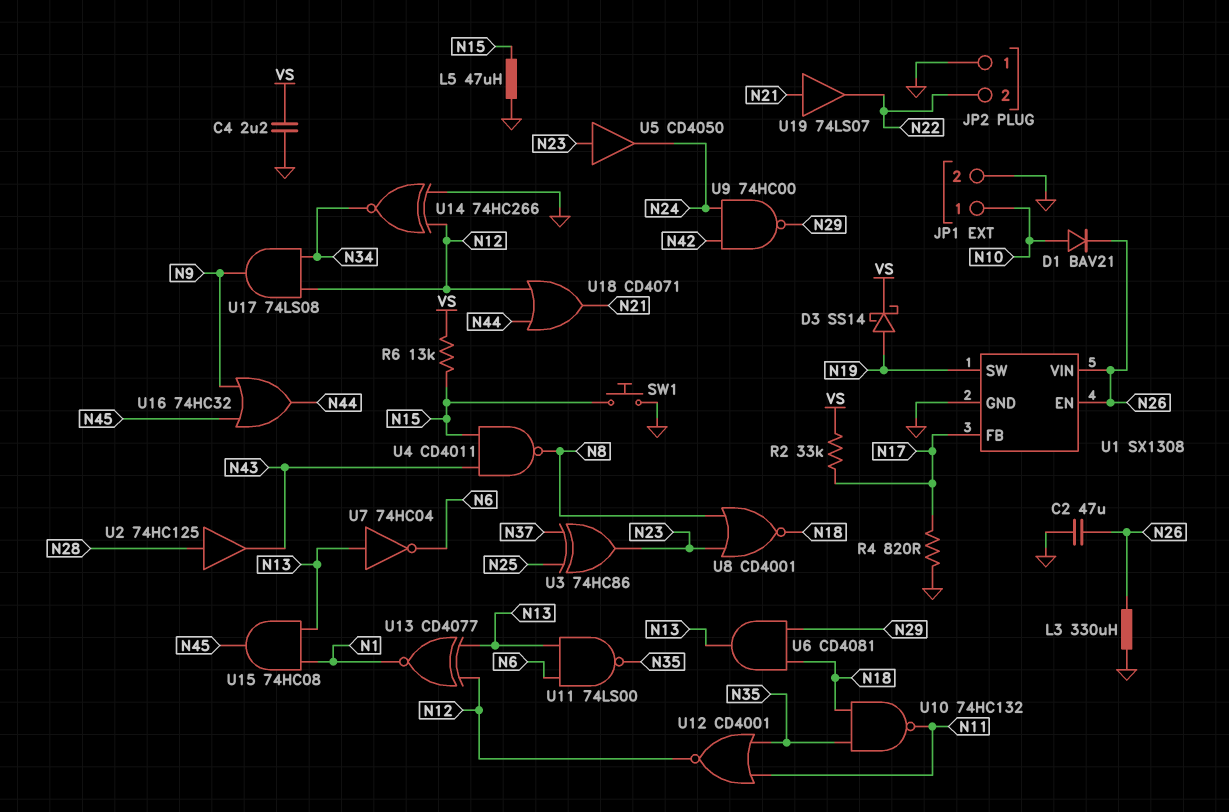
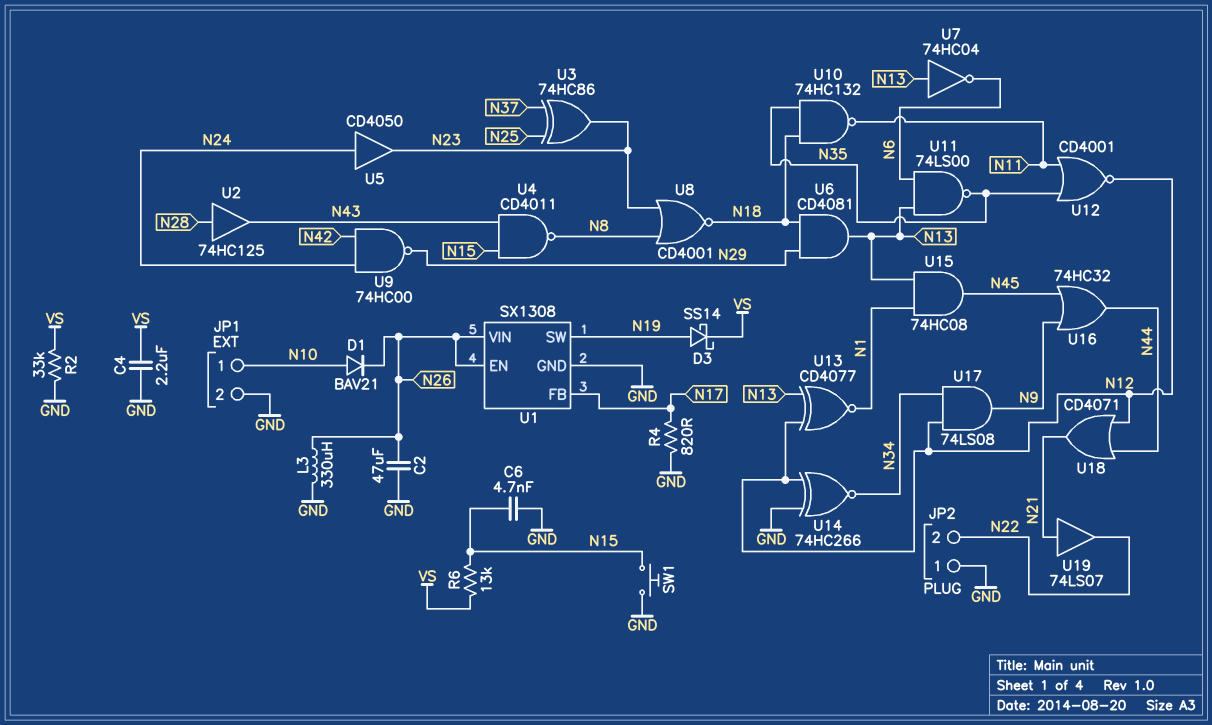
C6: none -> 4.7nF (GND, N15)
L5: 47uH (GND, N15) -> none
R2: 33k (N17, VS) -> 33k (GND, VS)
U5: buffer CD4050 (in N23, out N24) -> buffer CD4050 (in N24, out N23)

